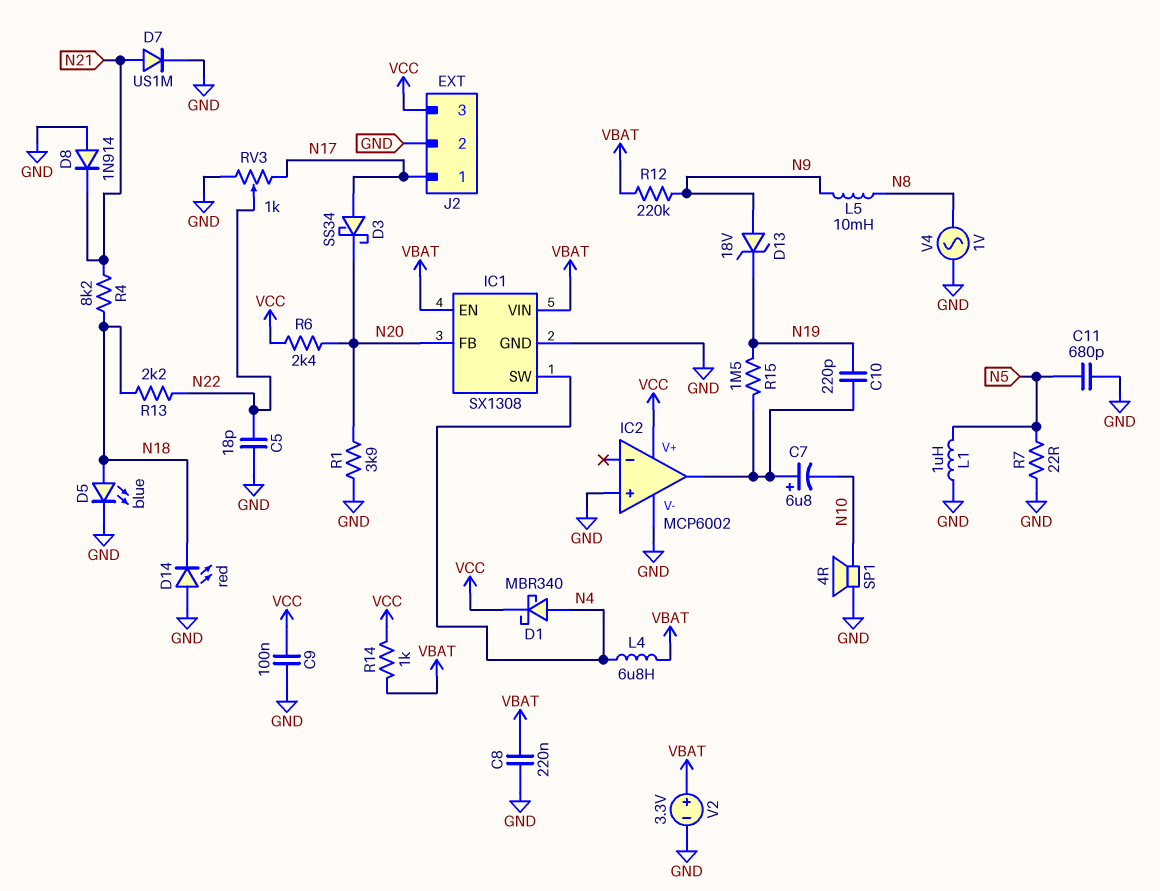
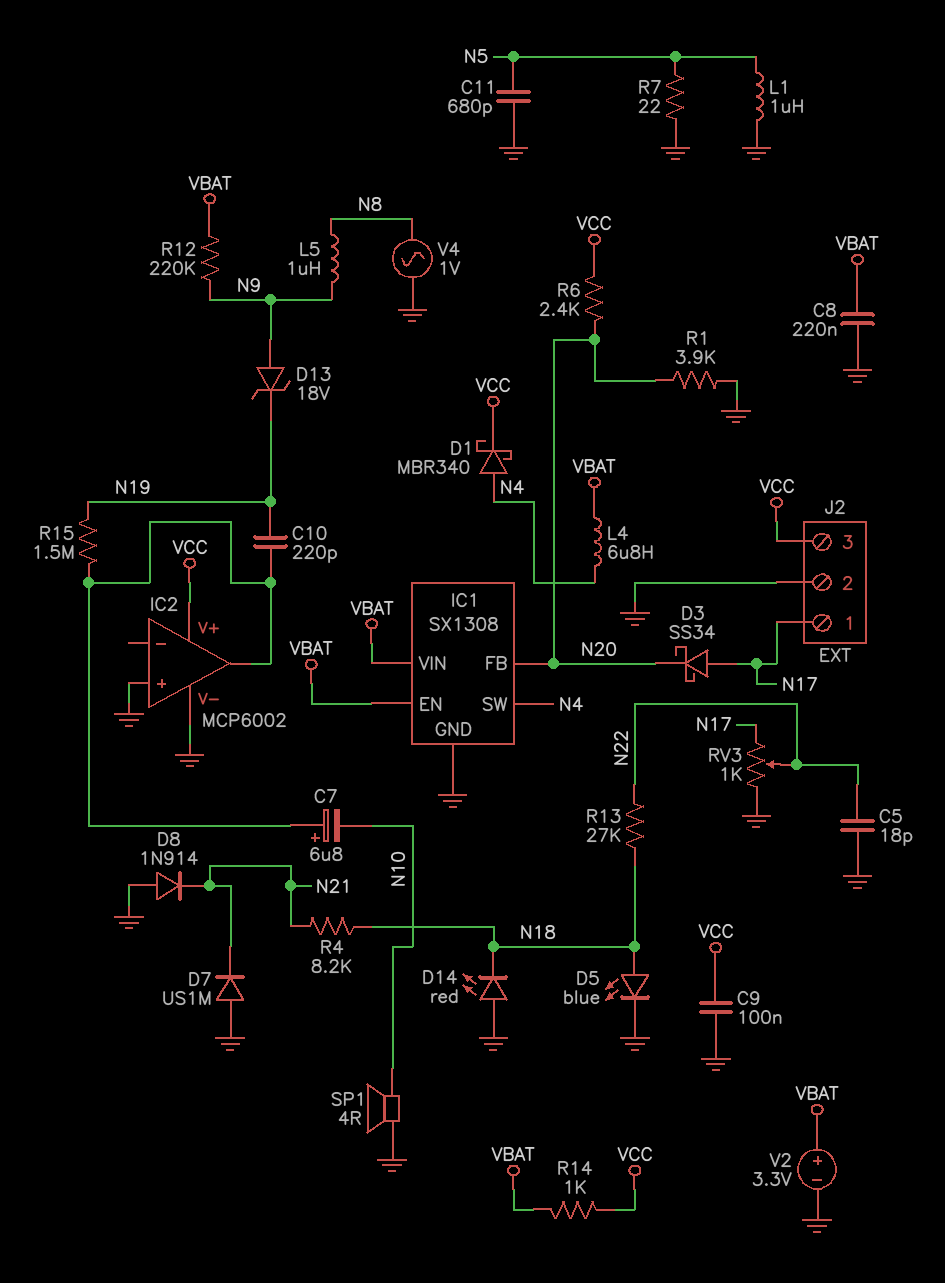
D7: diode US1M (A N21, K GND) -> diode US1M (A GND, K N21)
L5: 10mH (N8, N9) -> 1uH (N8, N9)
R13: 2.2k (N18, N22) -> 27k (N18, N22)

